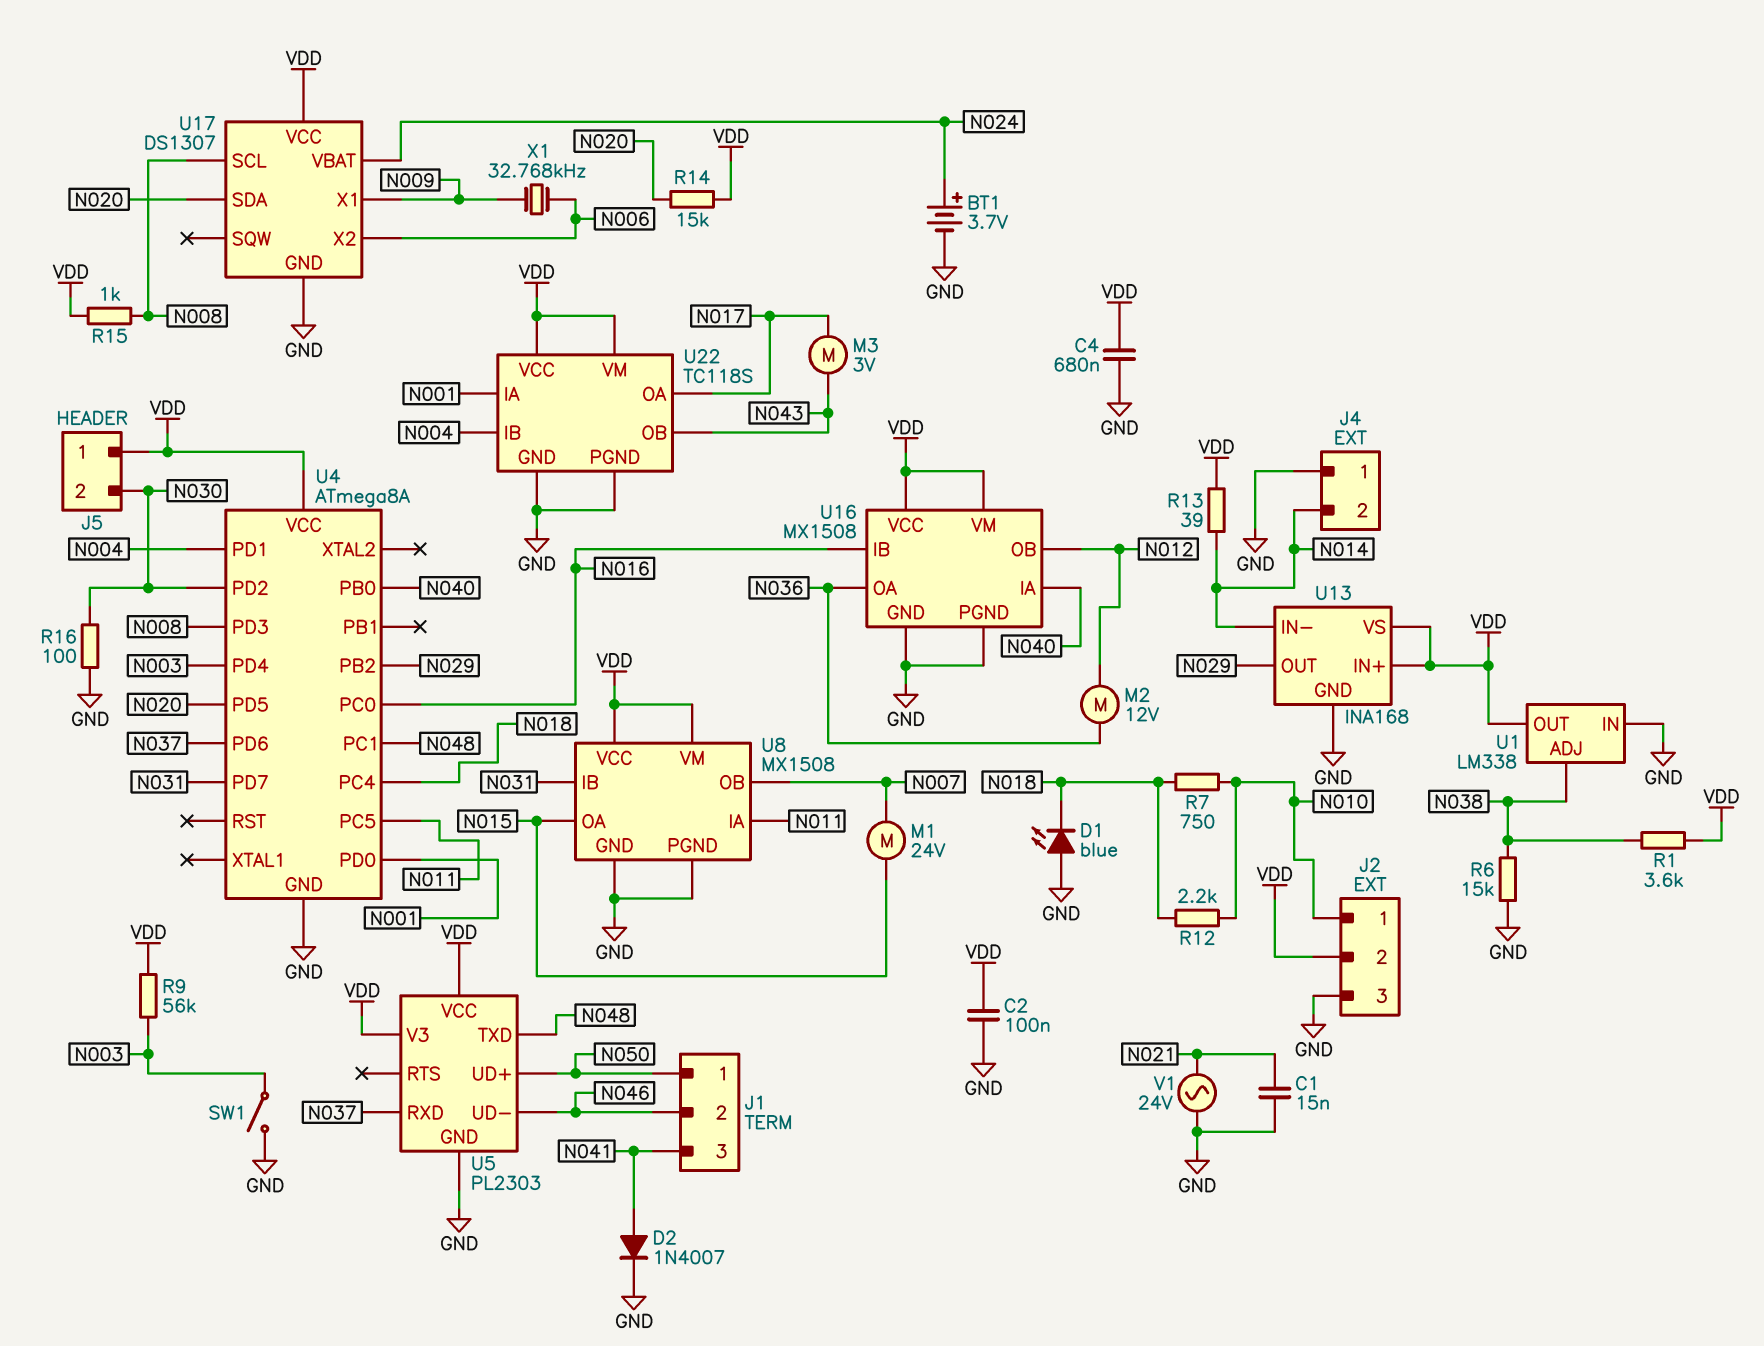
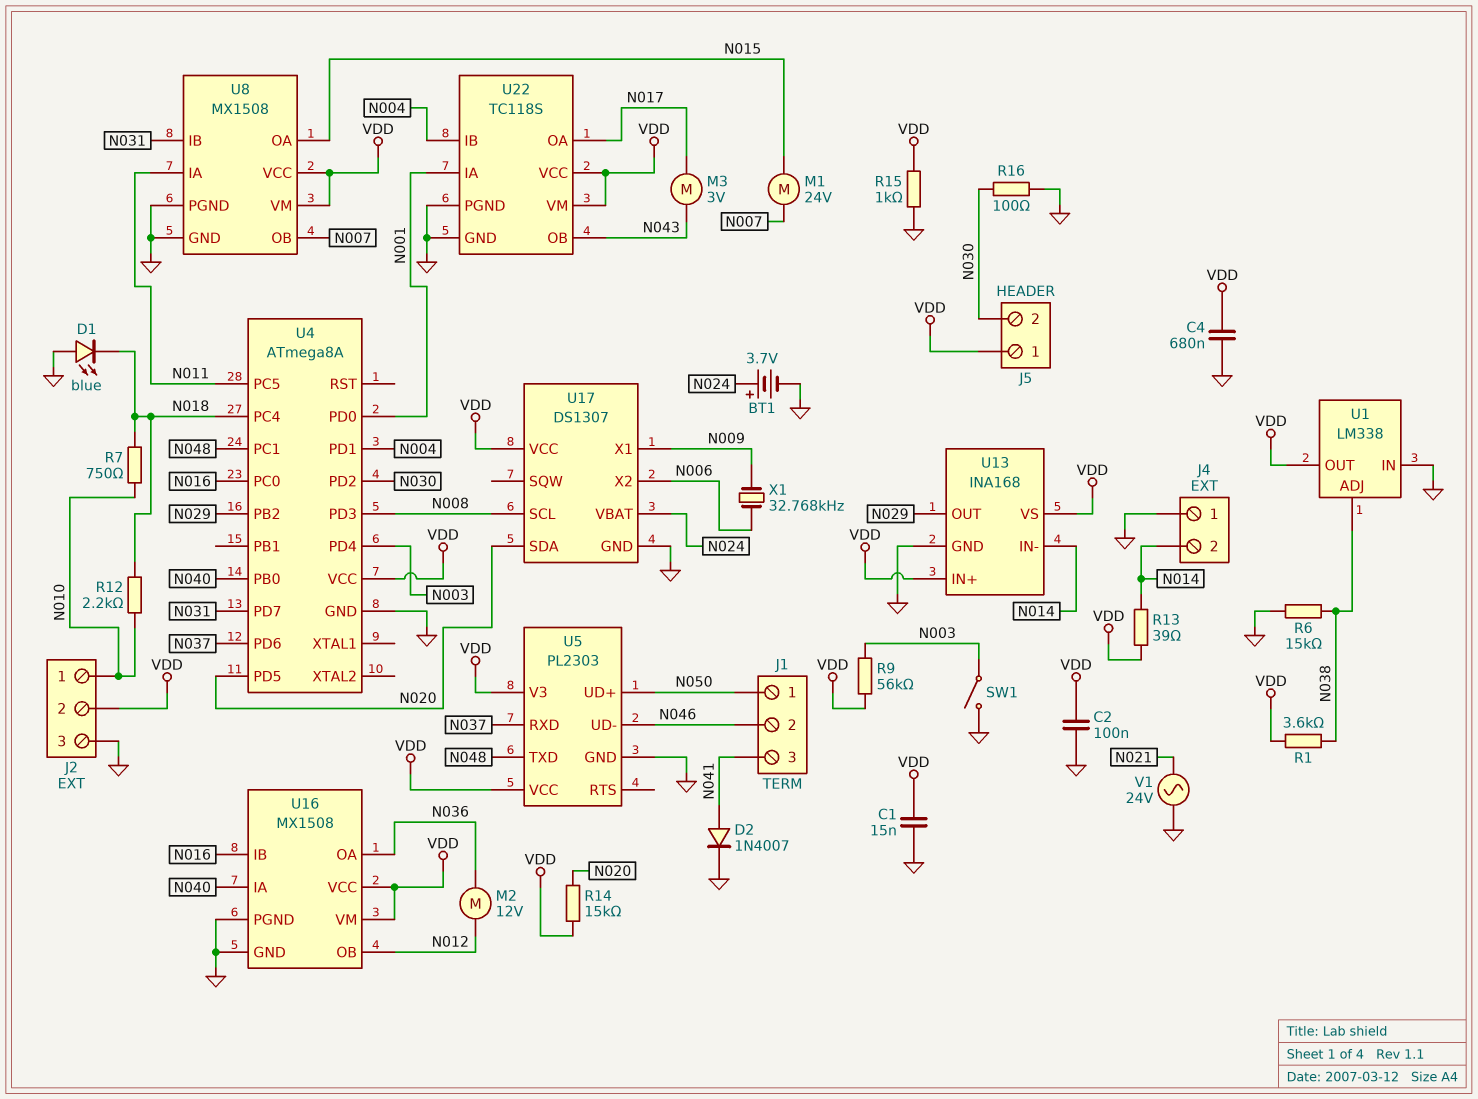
C1: 15nF (GND, N021) -> 15nF (GND, VDD)
R15: 1k (N008, VDD) -> 1k (GND, VDD)

